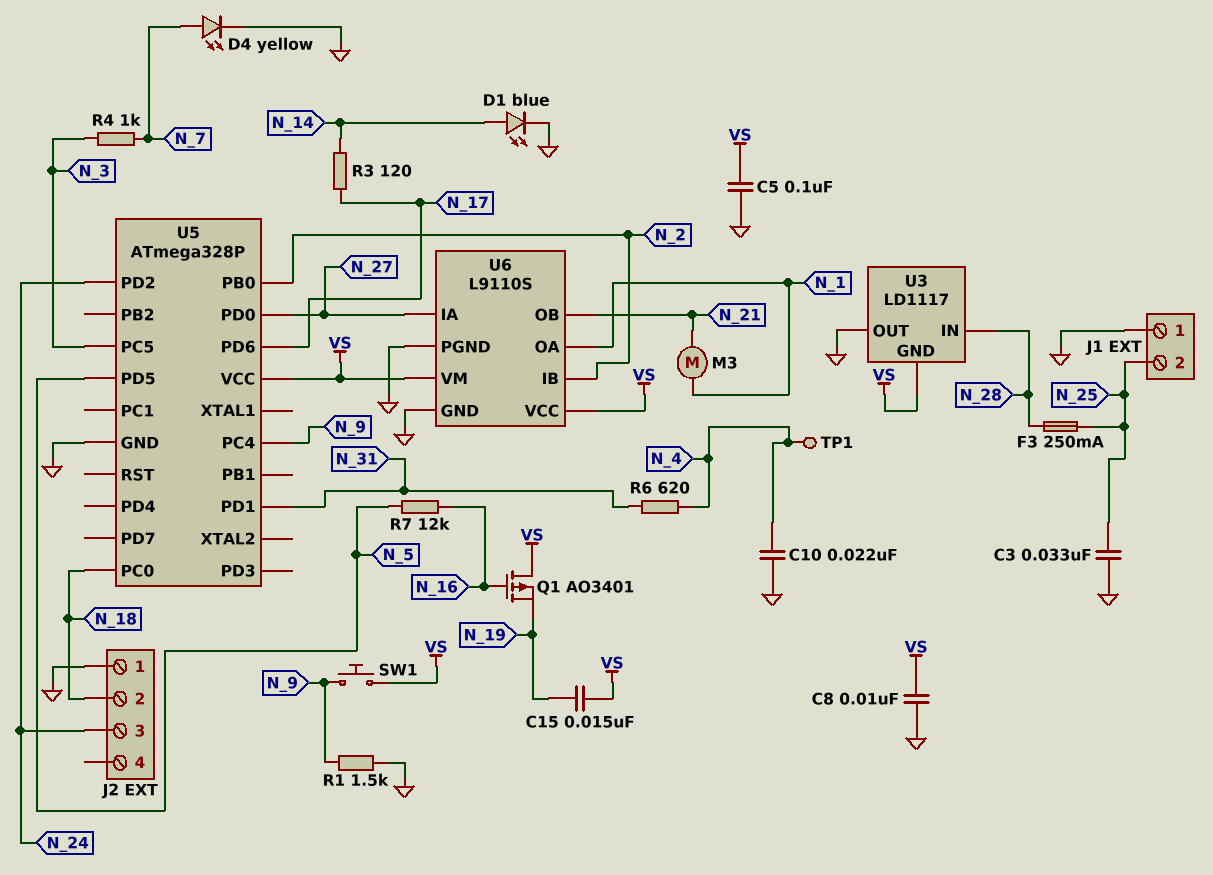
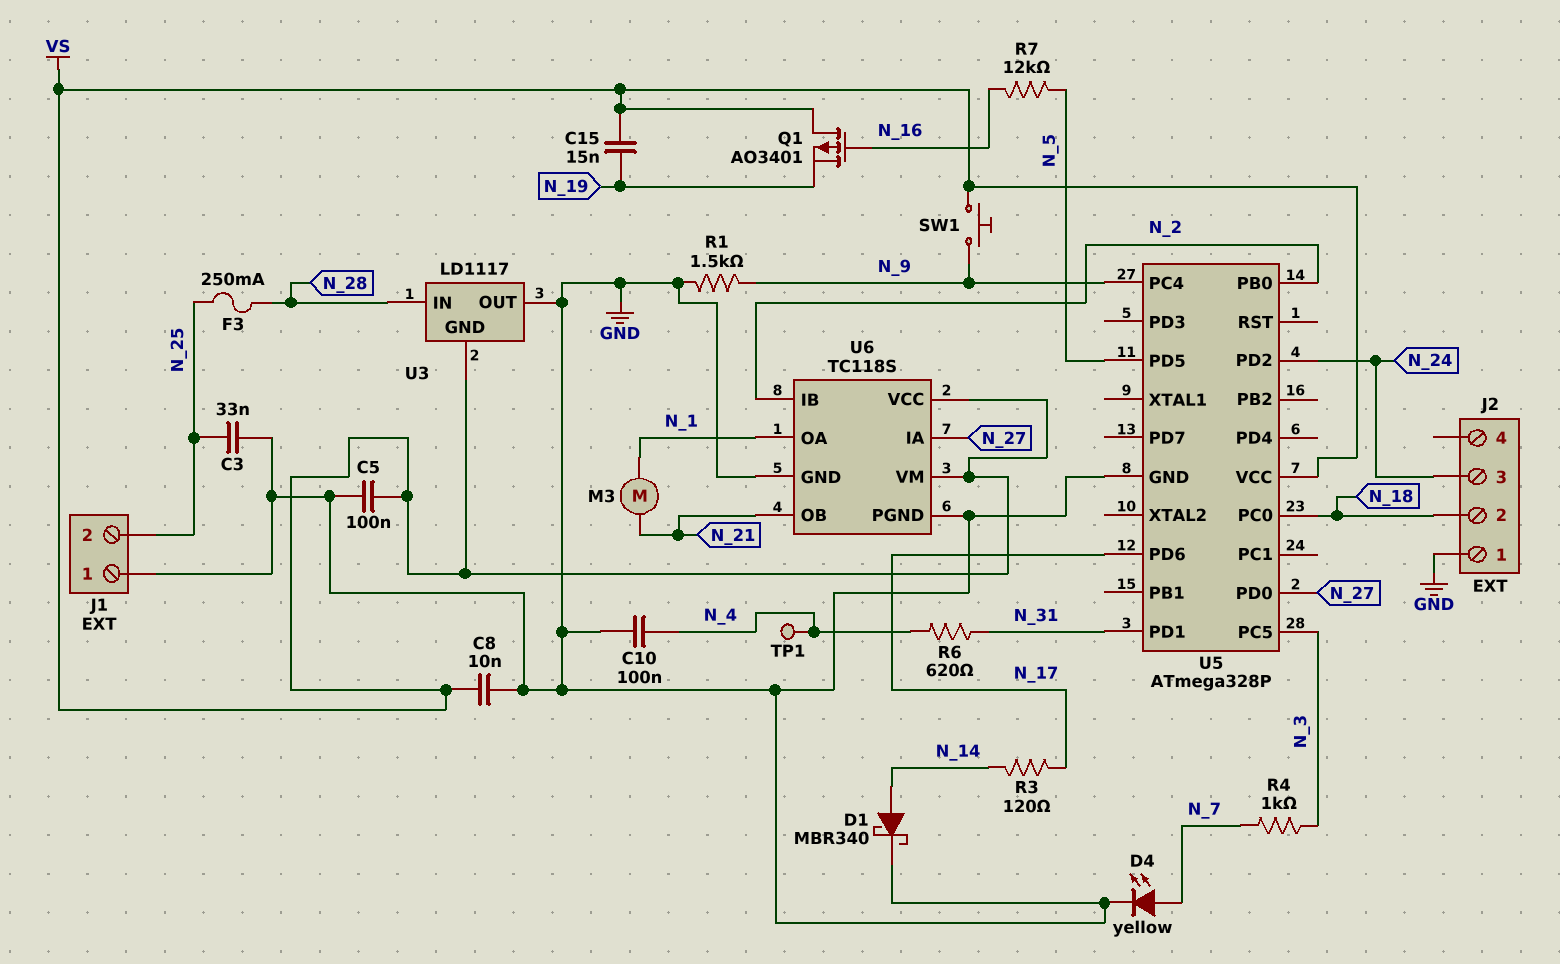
C10: 22nF (GND, N_4) -> 100nF (GND, N_4)
D1: LED blue (A N_14, K GND) -> schottky MBR340 (A N_14, K GND)
U6: L9110S -> TC118S

